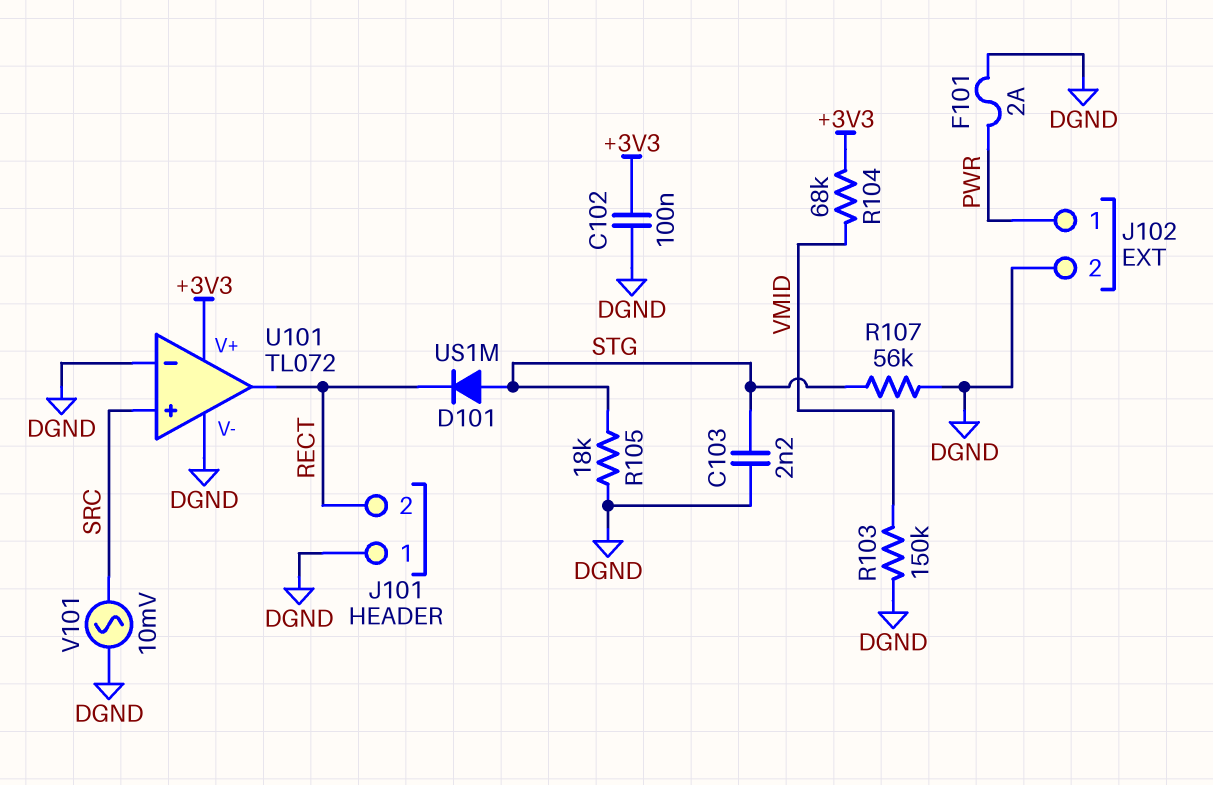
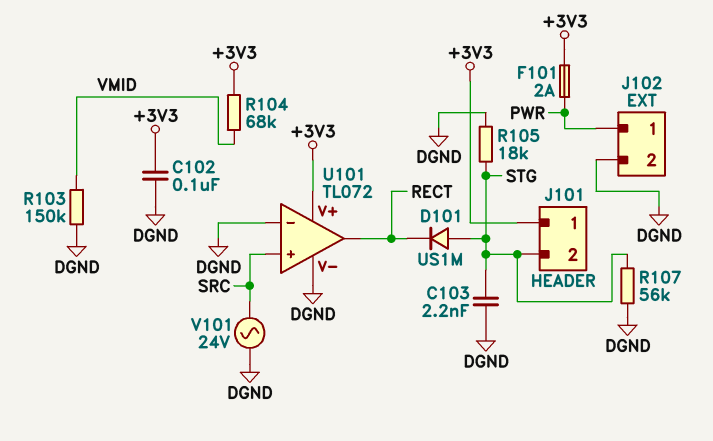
F101: 2A (DGND, PWR) -> 2A (+3V3, PWR)
J101 pin 1: DGND -> +3V3
J101 pin 2: RECT -> STG
V101: AC 10mV (DGND, SRC) -> AC 24V (DGND, SRC)

